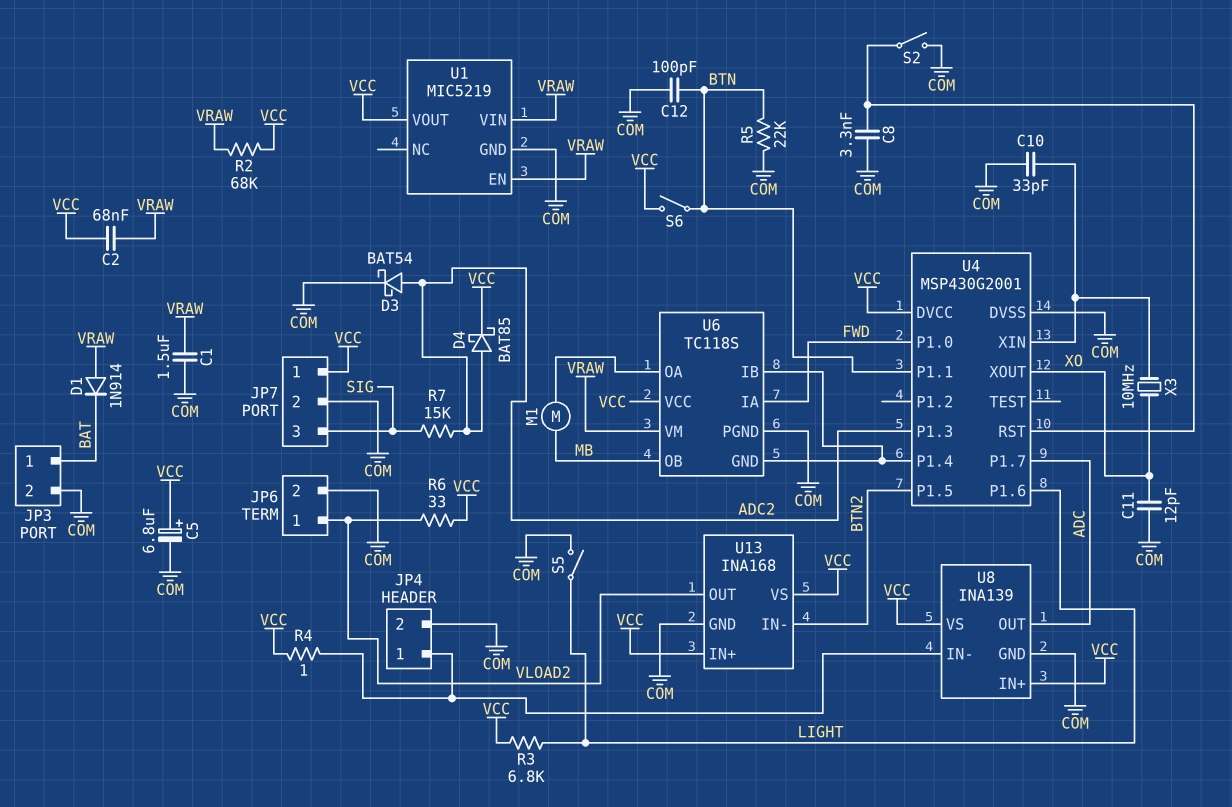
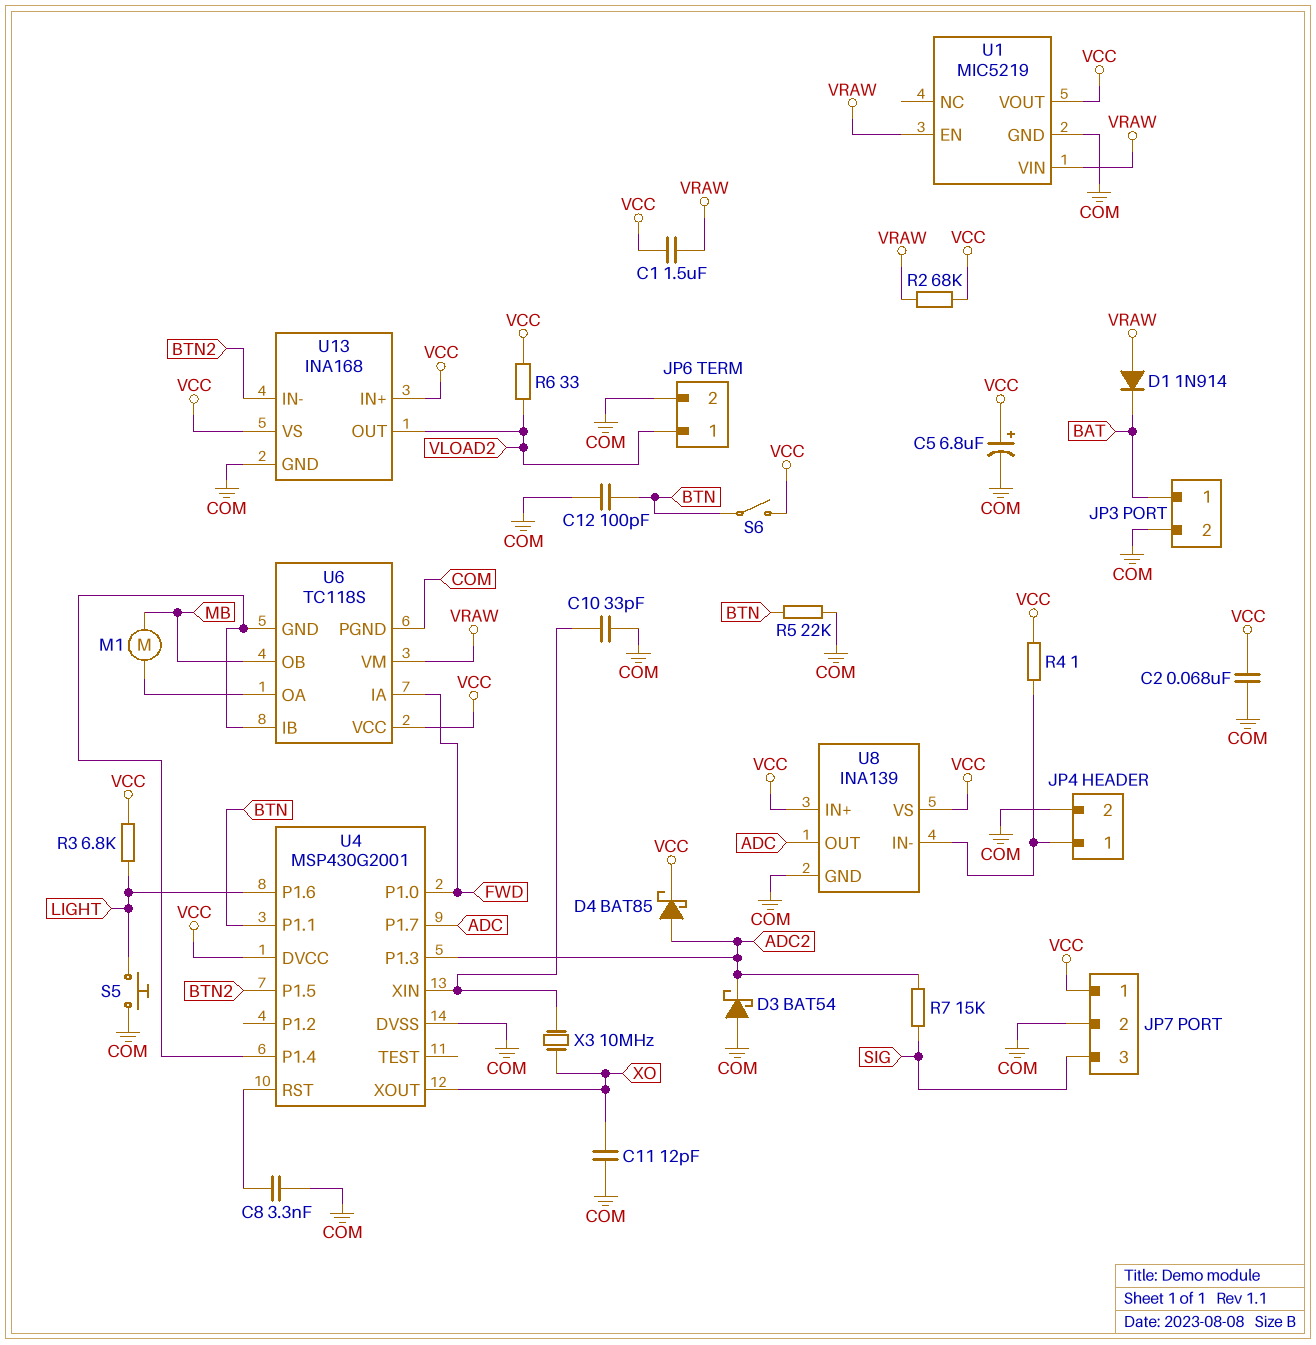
C1: 1.5uF (COM, VRAW) -> 1.5uF (VCC, VRAW)
C2: 68nF (VCC, VRAW) -> 68nF (COM, VCC)
D3: schottky BAT54 (A ADC2, K COM) -> schottky BAT54 (A COM, K ADC2)
S2: switch (COM, U4/RST) -> none
S5: switch (COM, LIGHT) -> button (COM, LIGHT)

